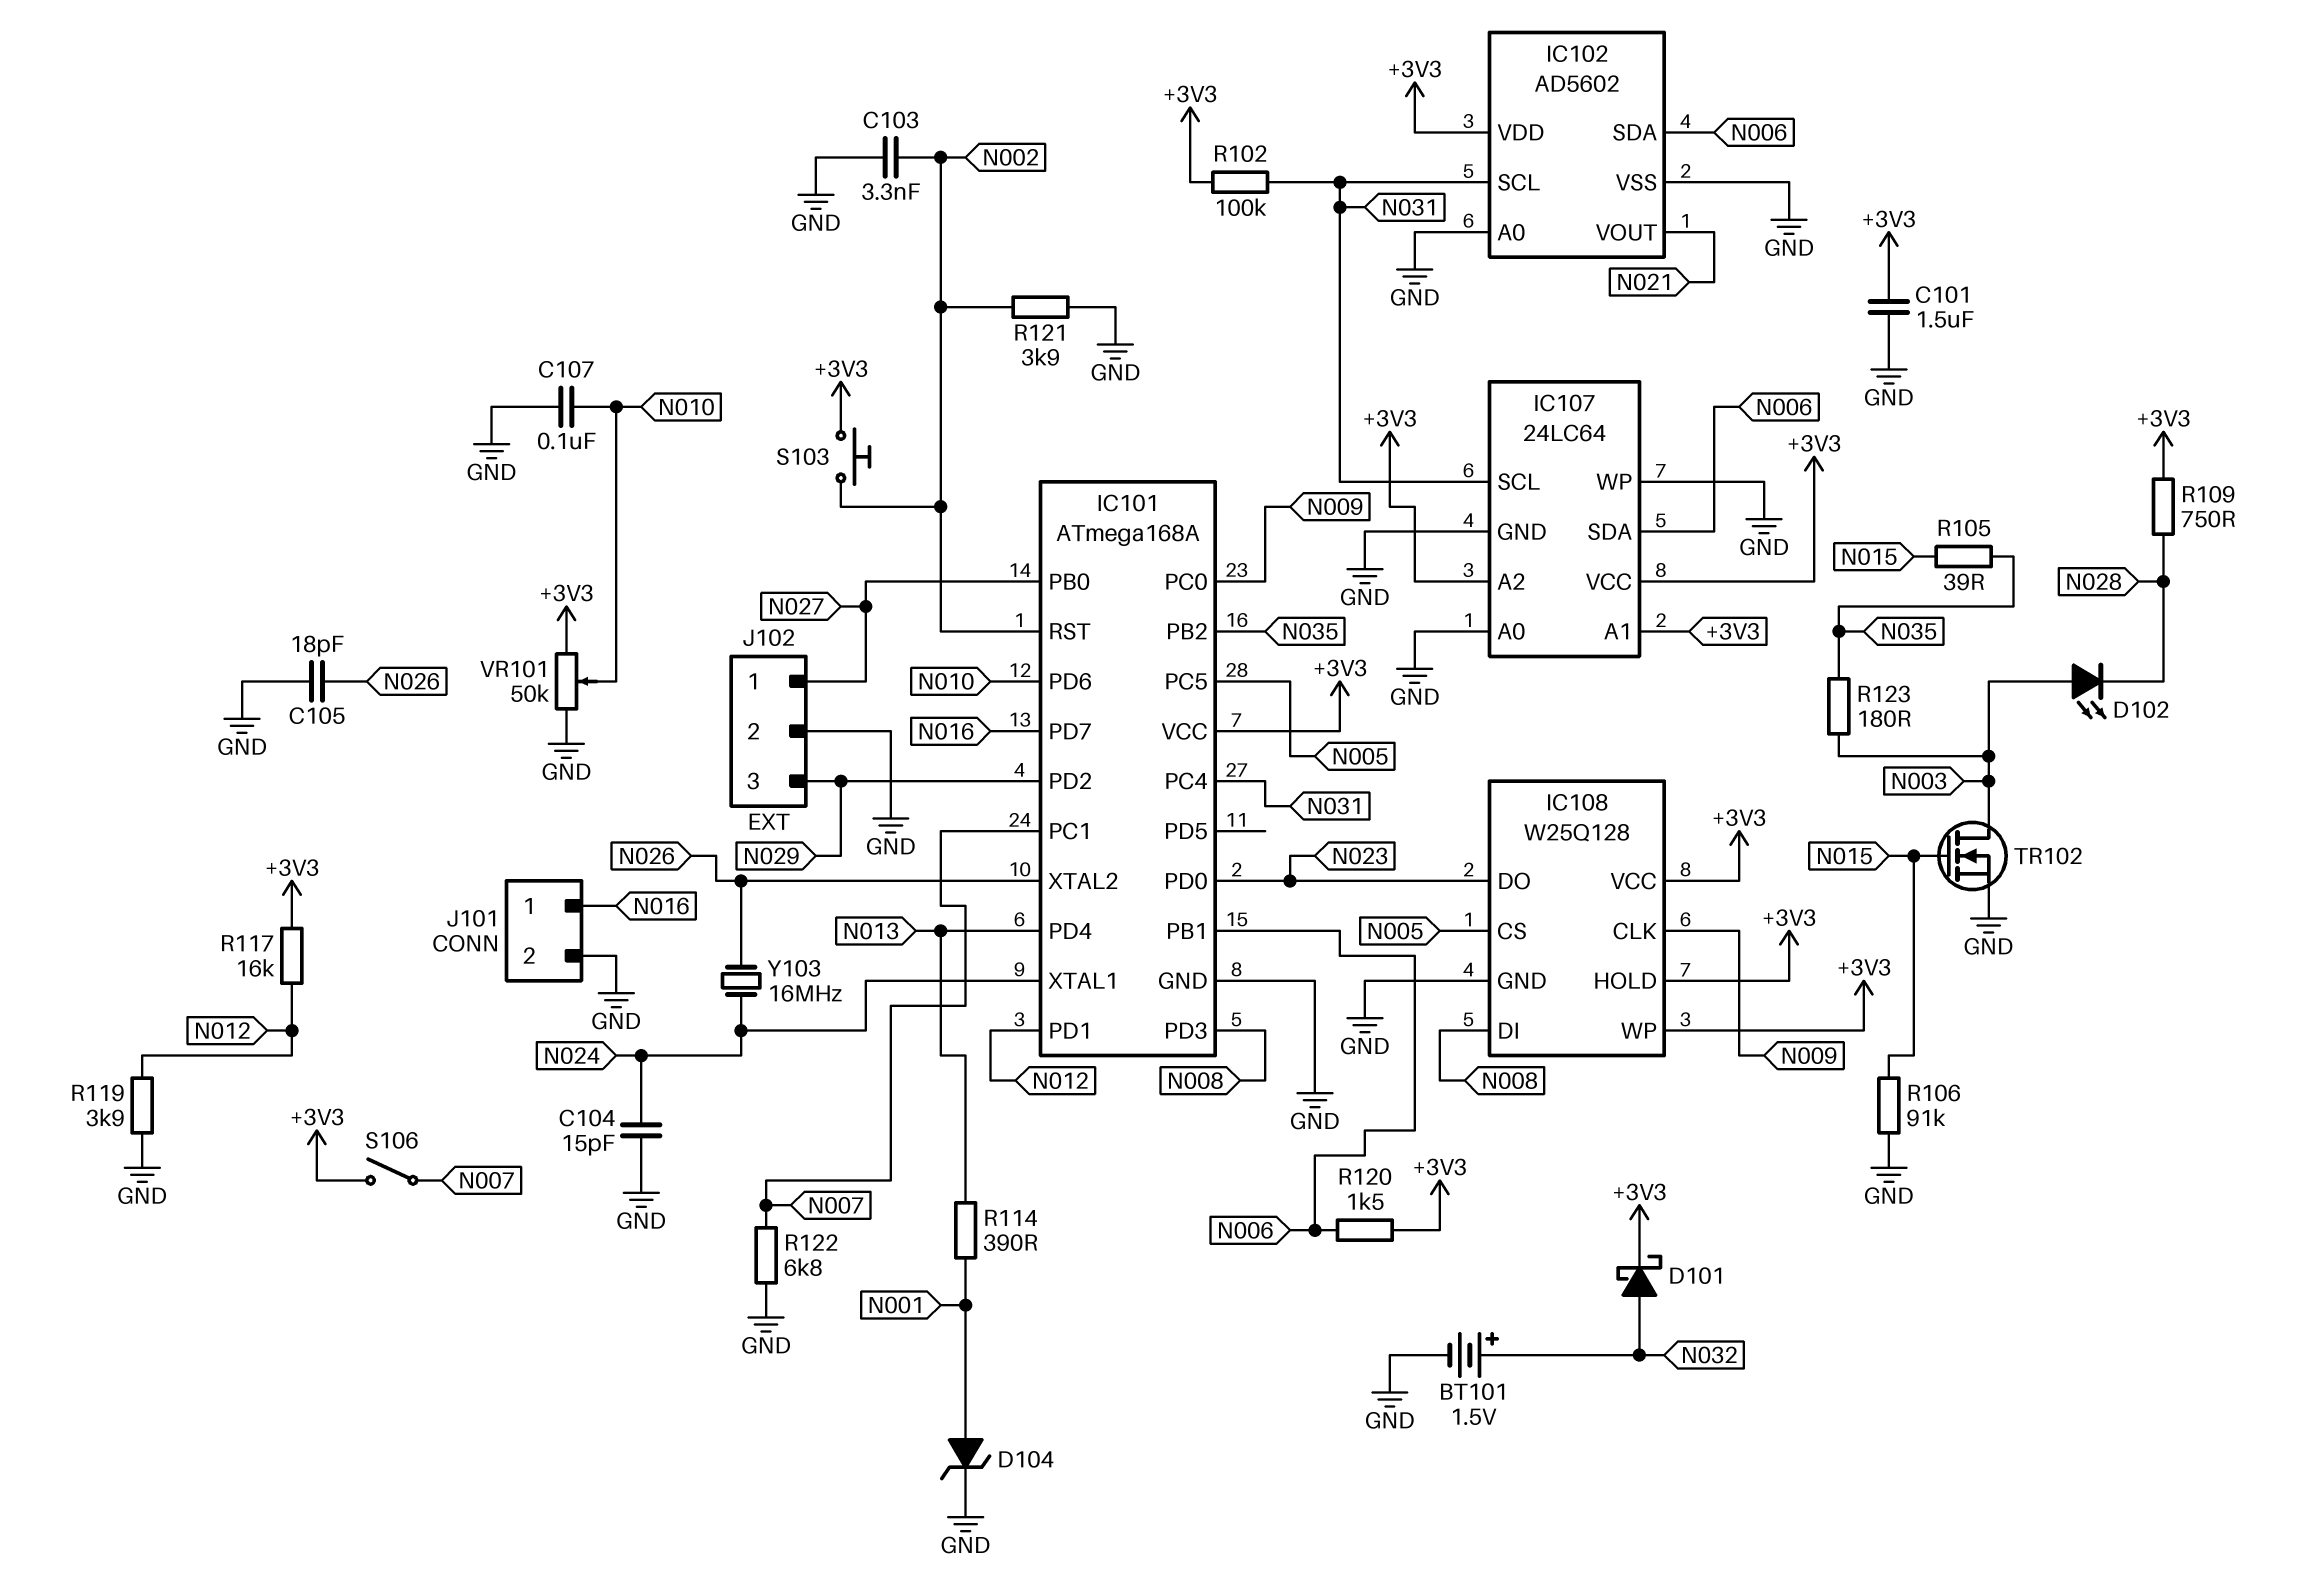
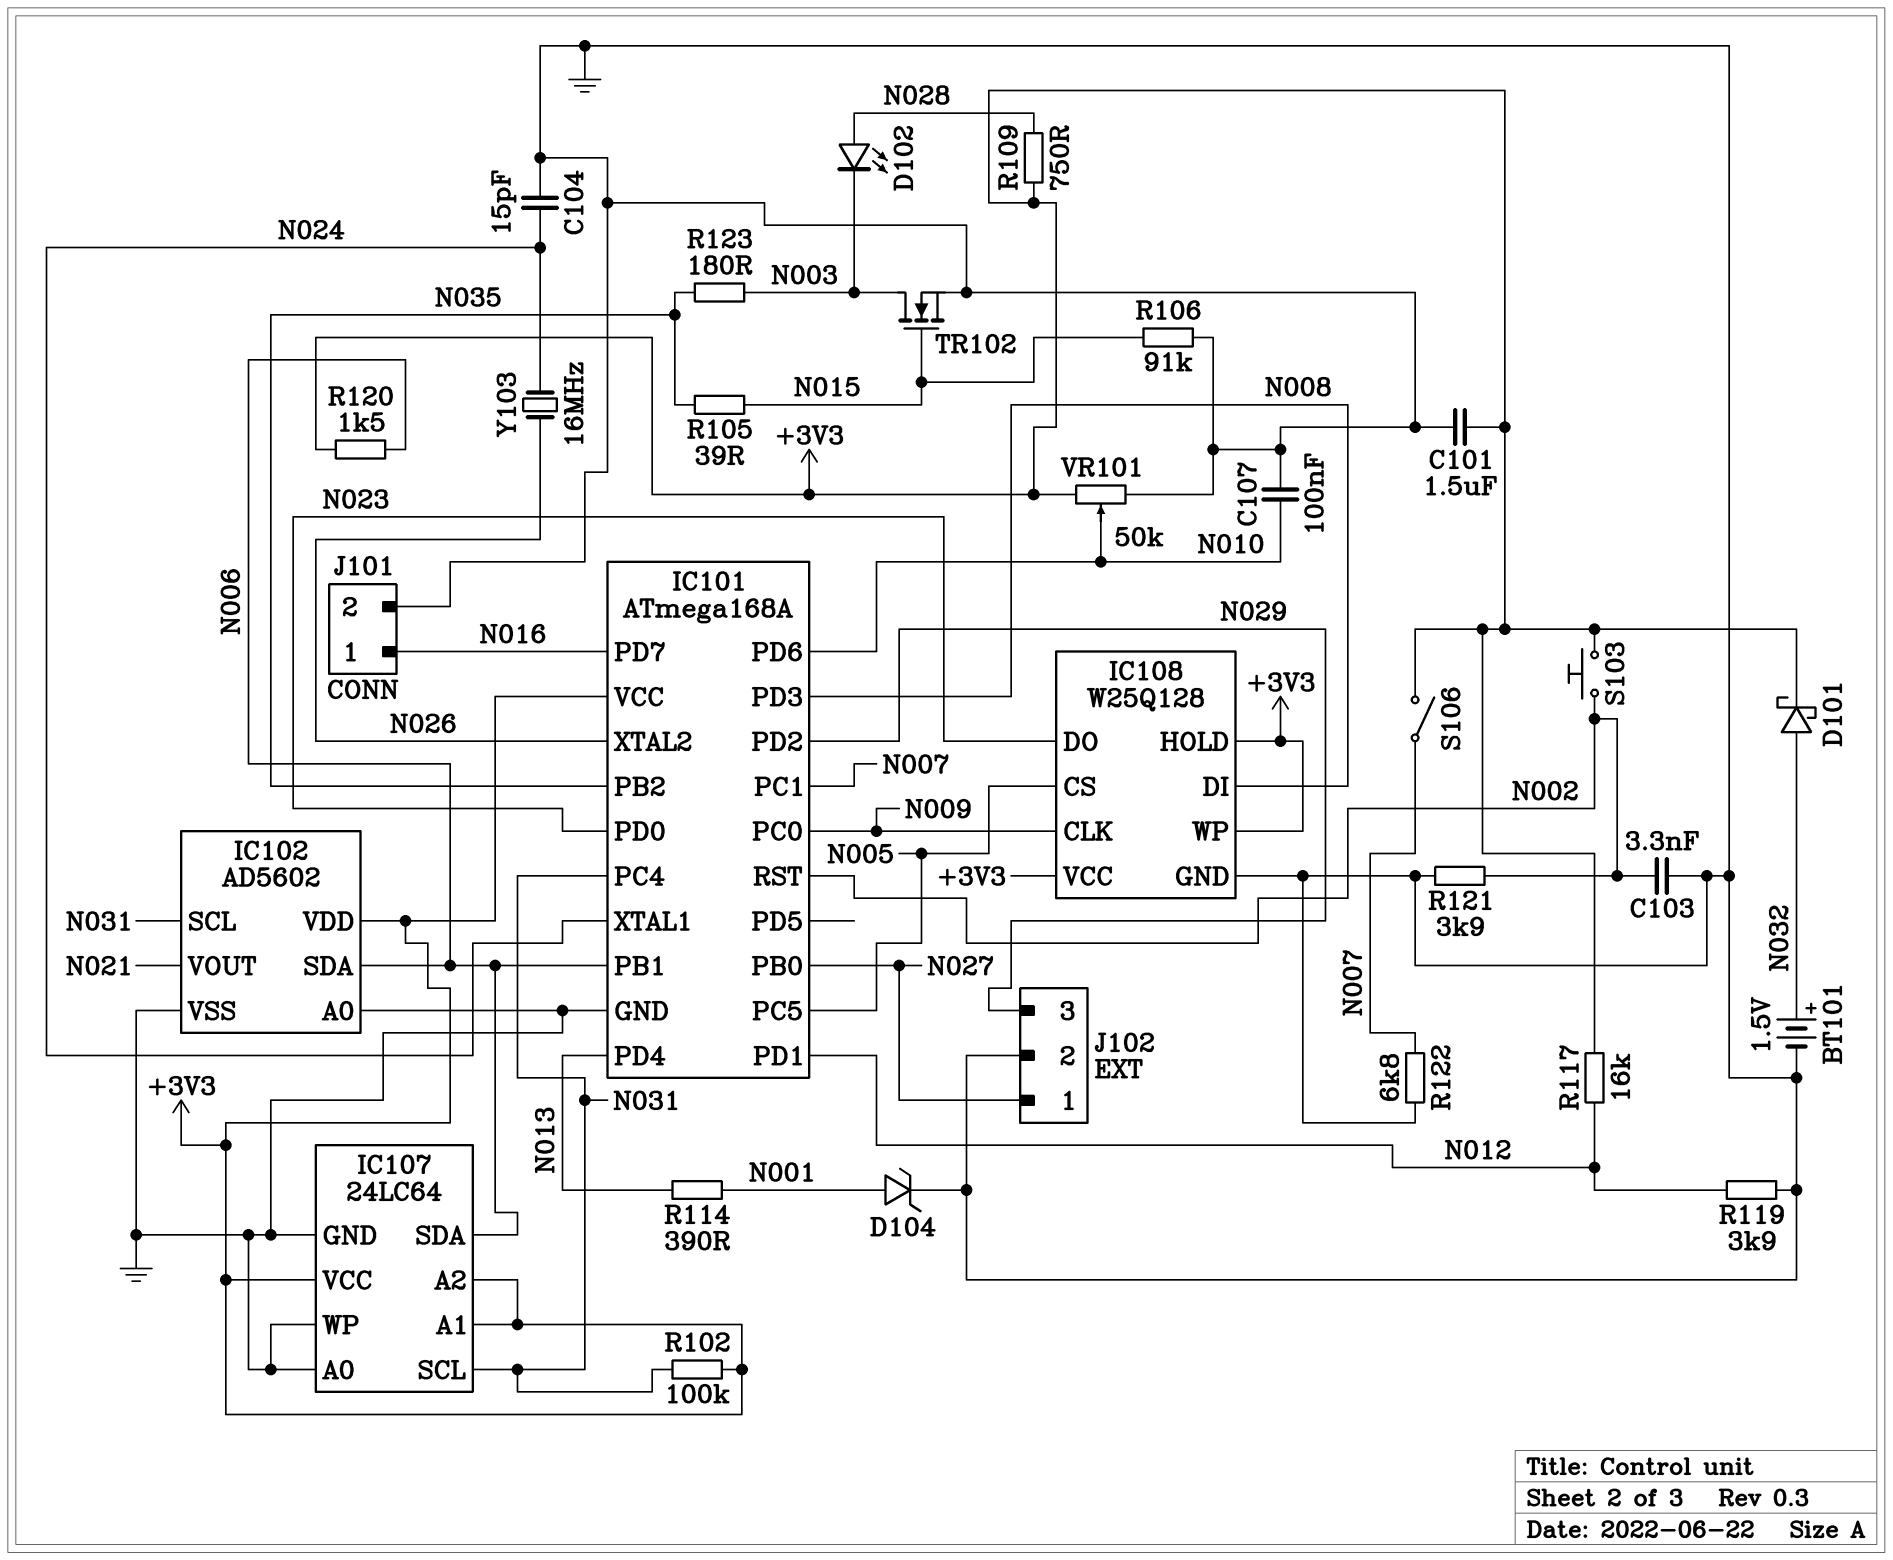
C105: 18pF (GND, N026) -> none
D102: LED (A N003, K N028) -> LED (A N028, K N003)

